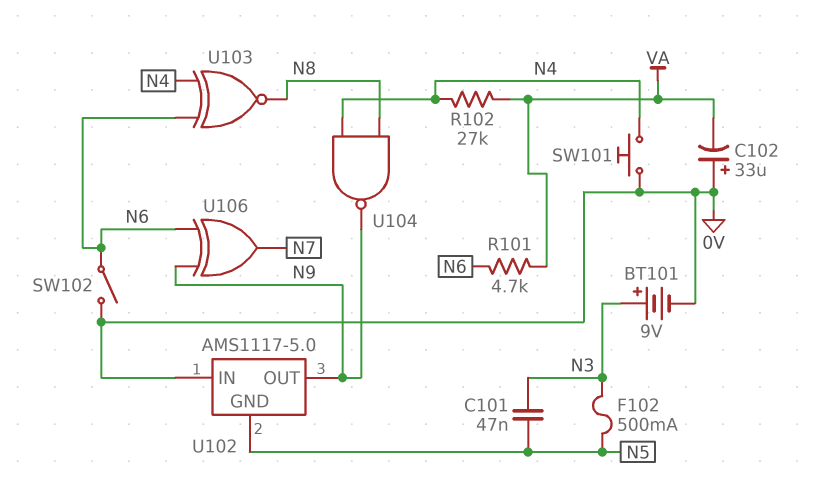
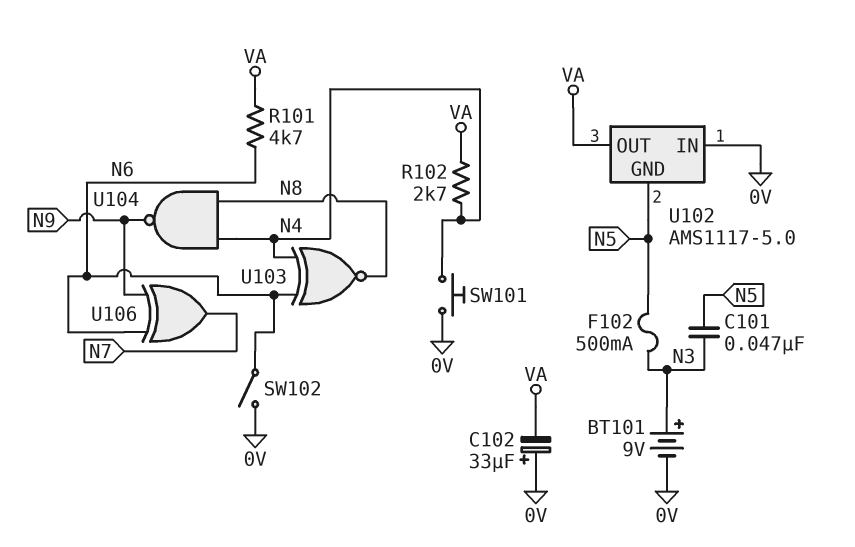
R102: 27k (N4, VA) -> 2.7k (N4, VA)
U102 pin OUT: N9 -> VA

